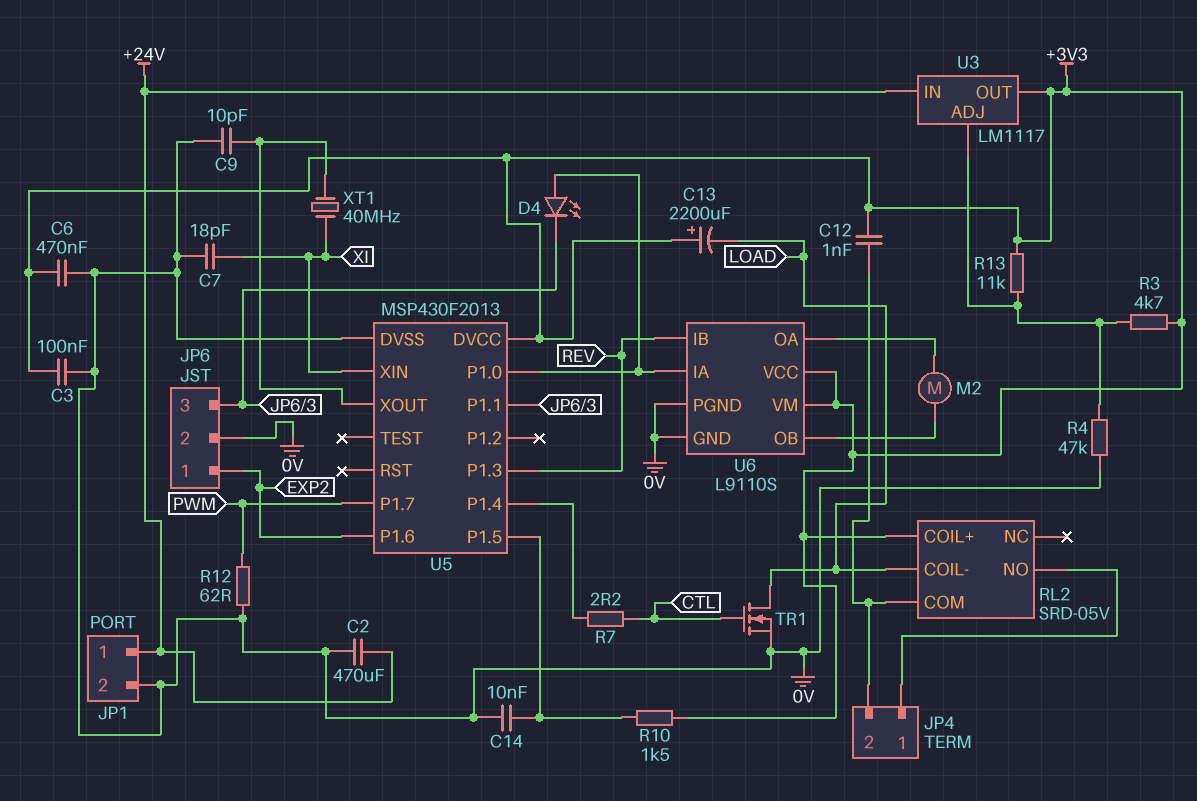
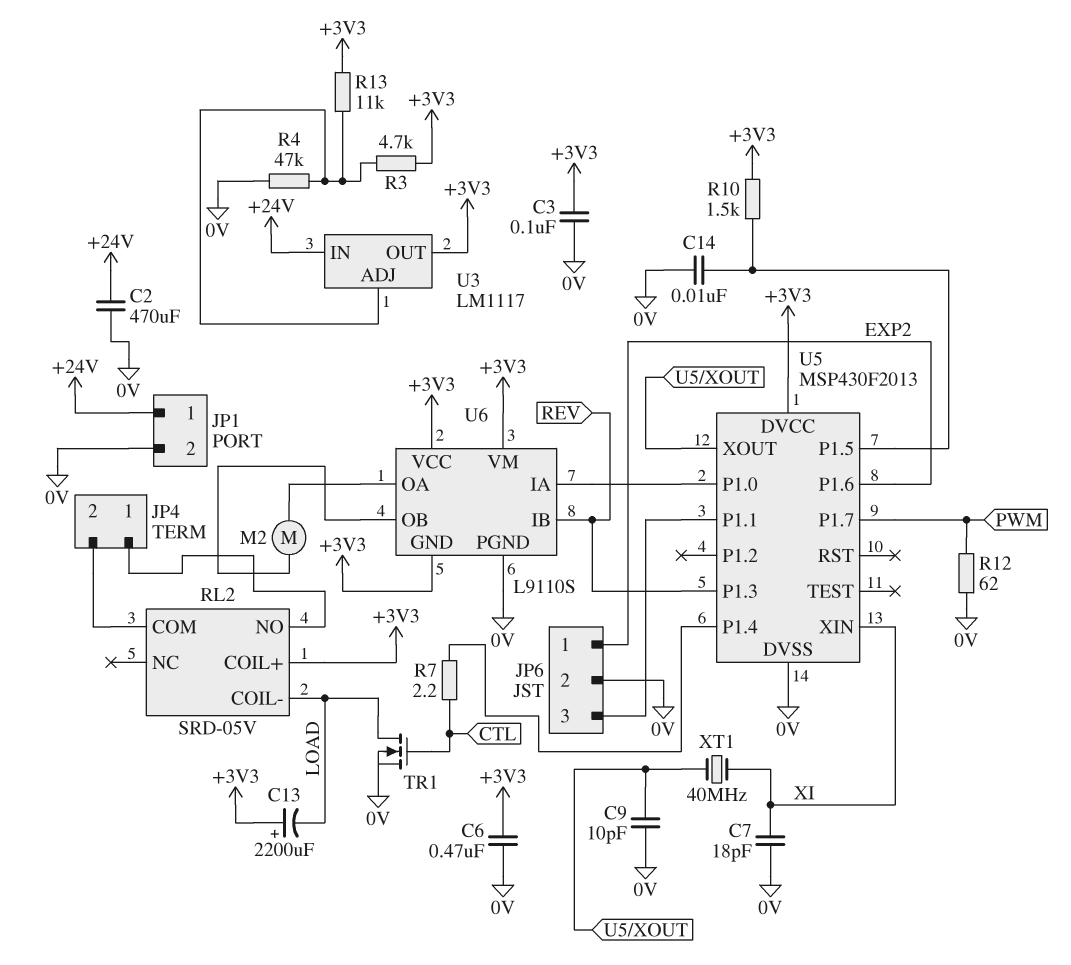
C12: 1nF (+3V3, JP4/2) -> none
D4: LED (A U5/P1.0, K JP6/3) -> none
U6 pin GND: 0V -> +3V3

